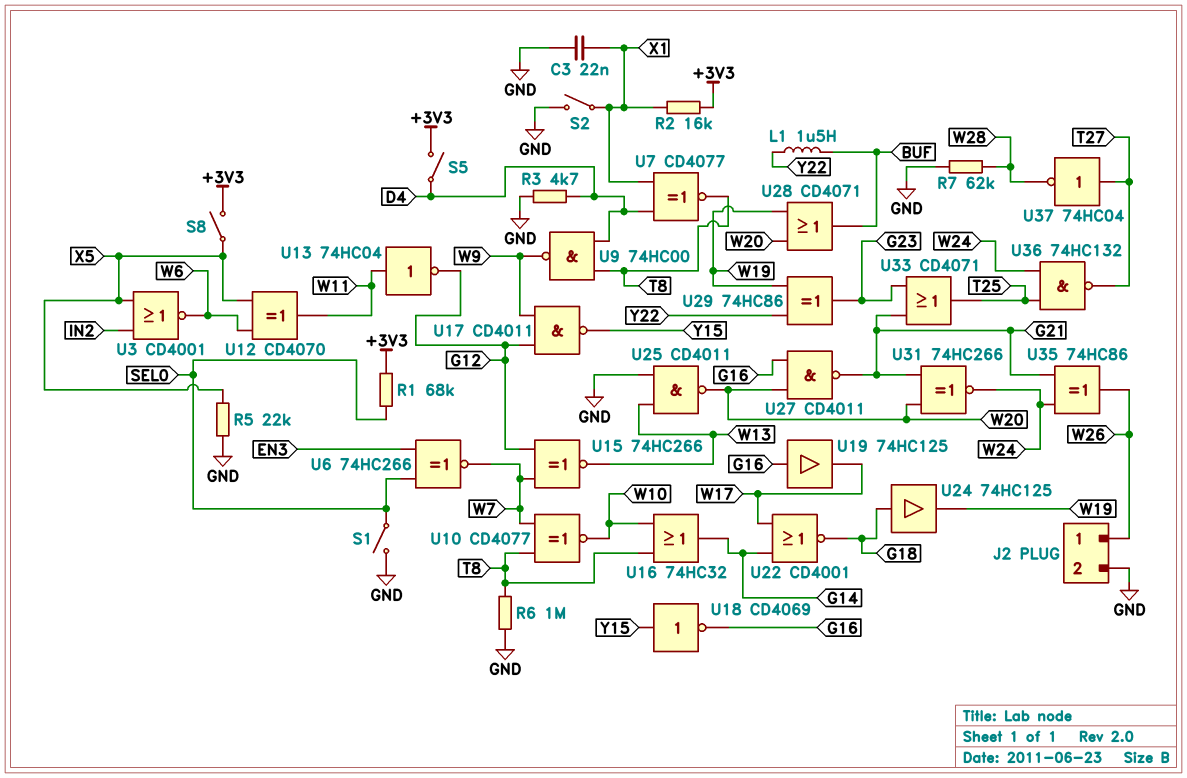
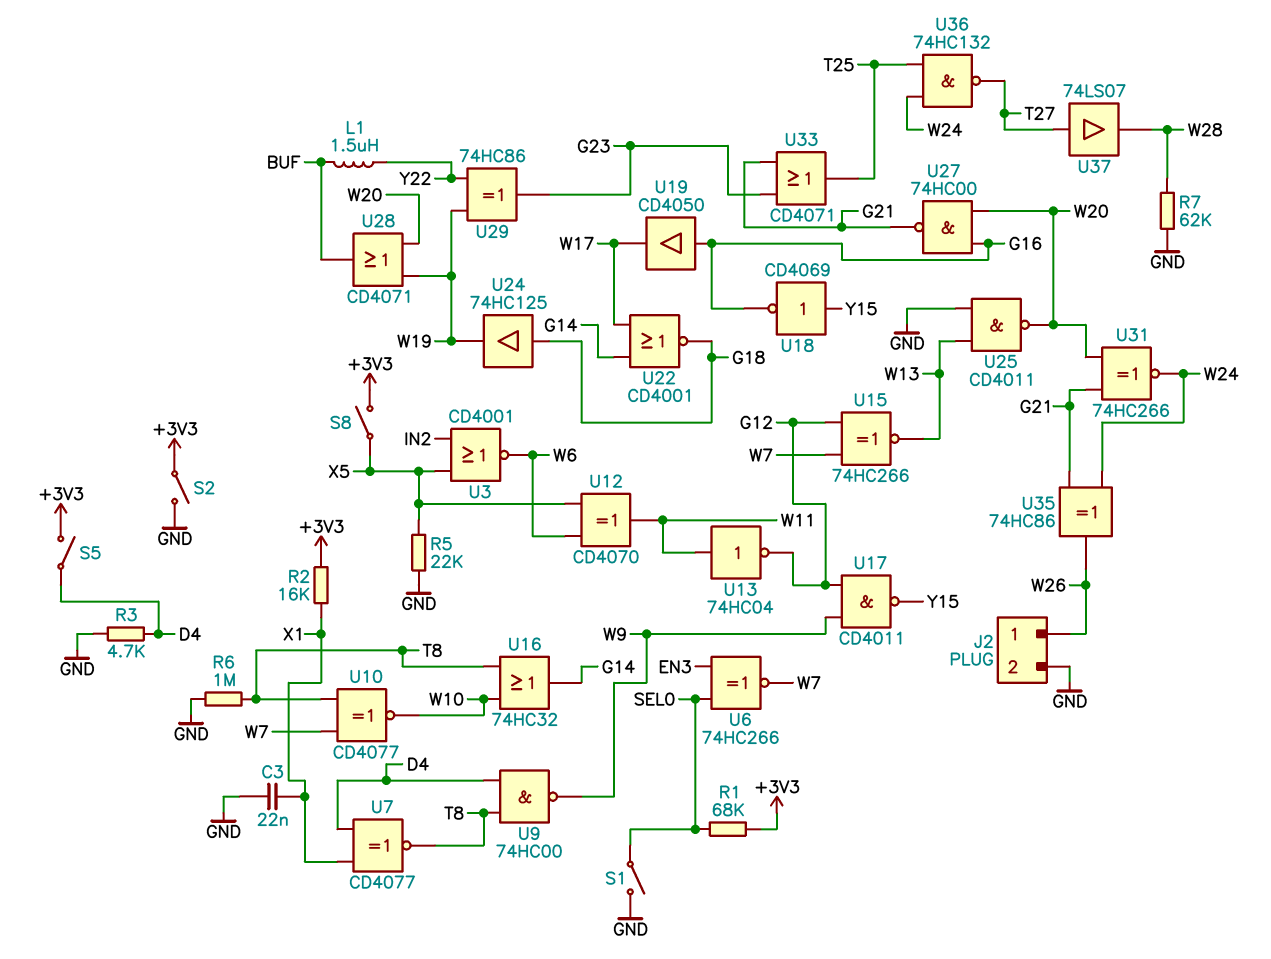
S2: switch (GND, X1) -> switch (+3V3, GND)
U19: buffer 74HC125 (in G16, out W17) -> buffer CD4050 (in G16, out W17)
U27: NAND CD4011 (in G16, in W20, out G21) -> NAND 74HC00 (in G16, in W20, out G21)
U37: NOT 74HC04 (in T27, out W28) -> buffer 74LS07 (in T27, out W28)

